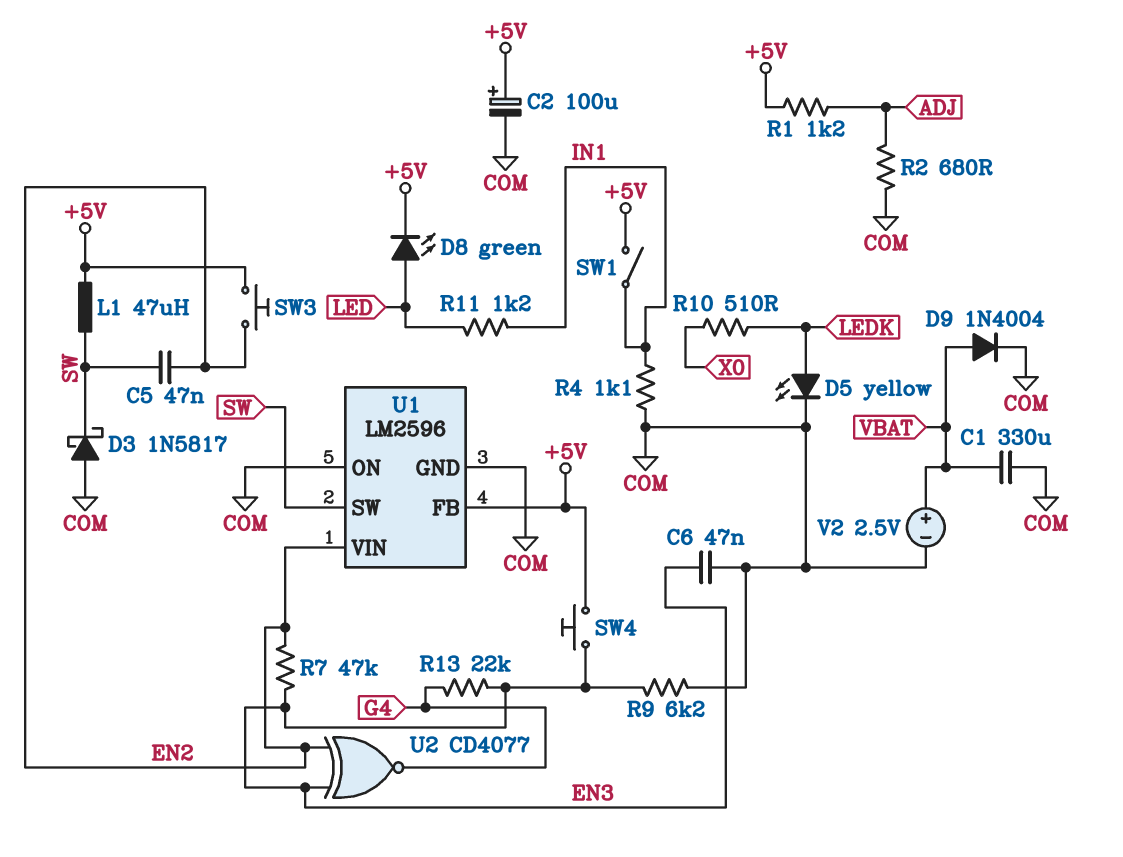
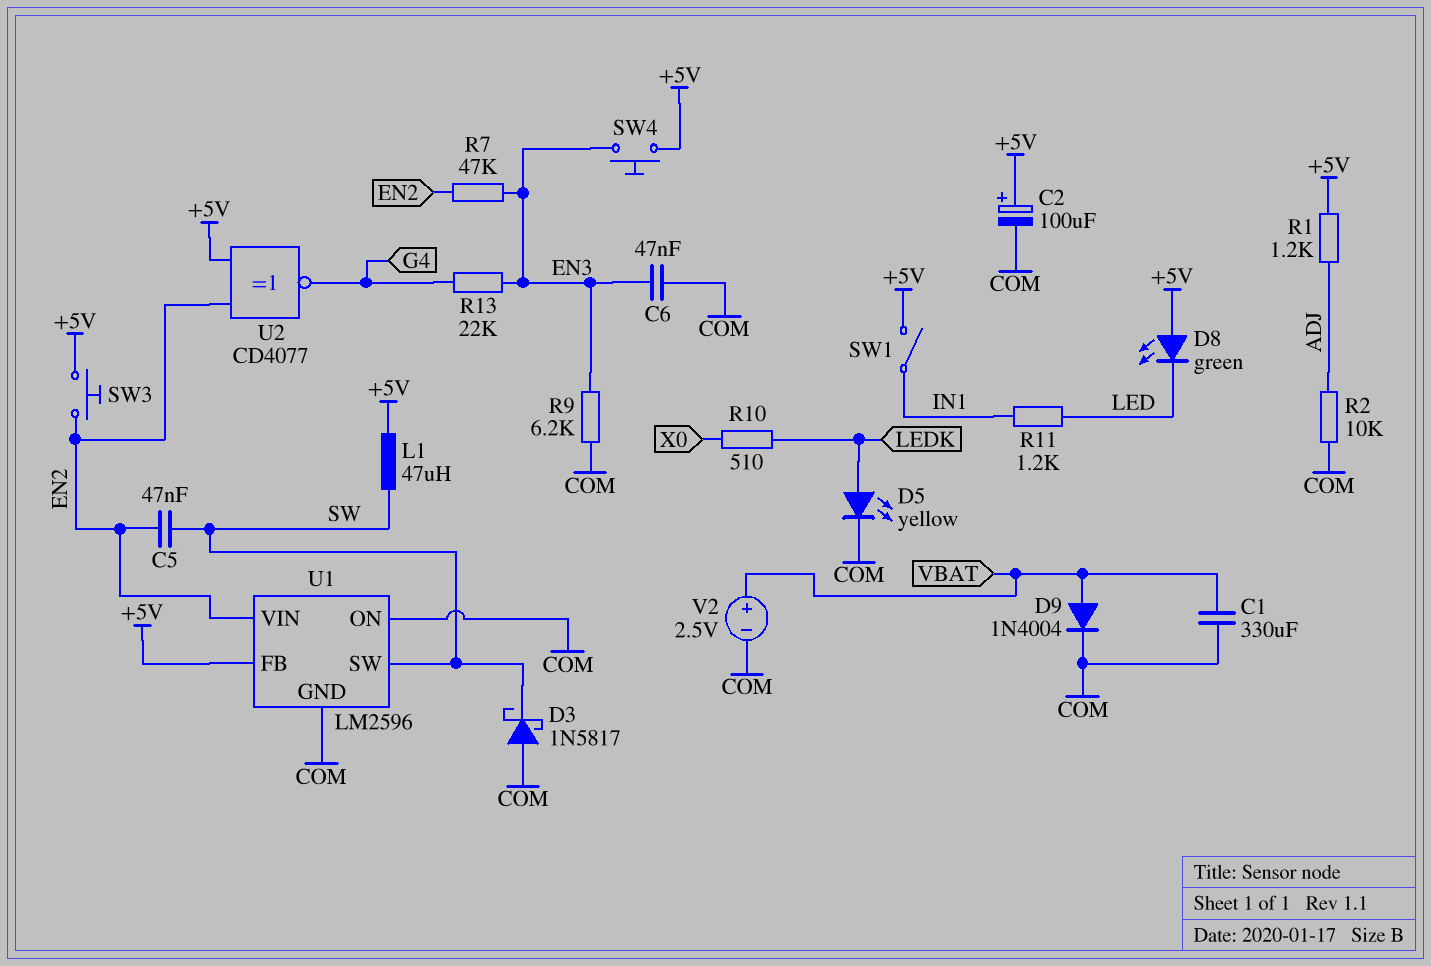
D8: LED green (A LED, K +5V) -> LED green (A +5V, K LED)
R2: 680 (ADJ, COM) -> 10k (ADJ, COM)
R4: 1.1k (COM, IN1) -> none
U2: XNOR CD4077 (in EN2, in EN3, out G4) -> XNOR CD4077 (in +5V, in EN2, out G4)

